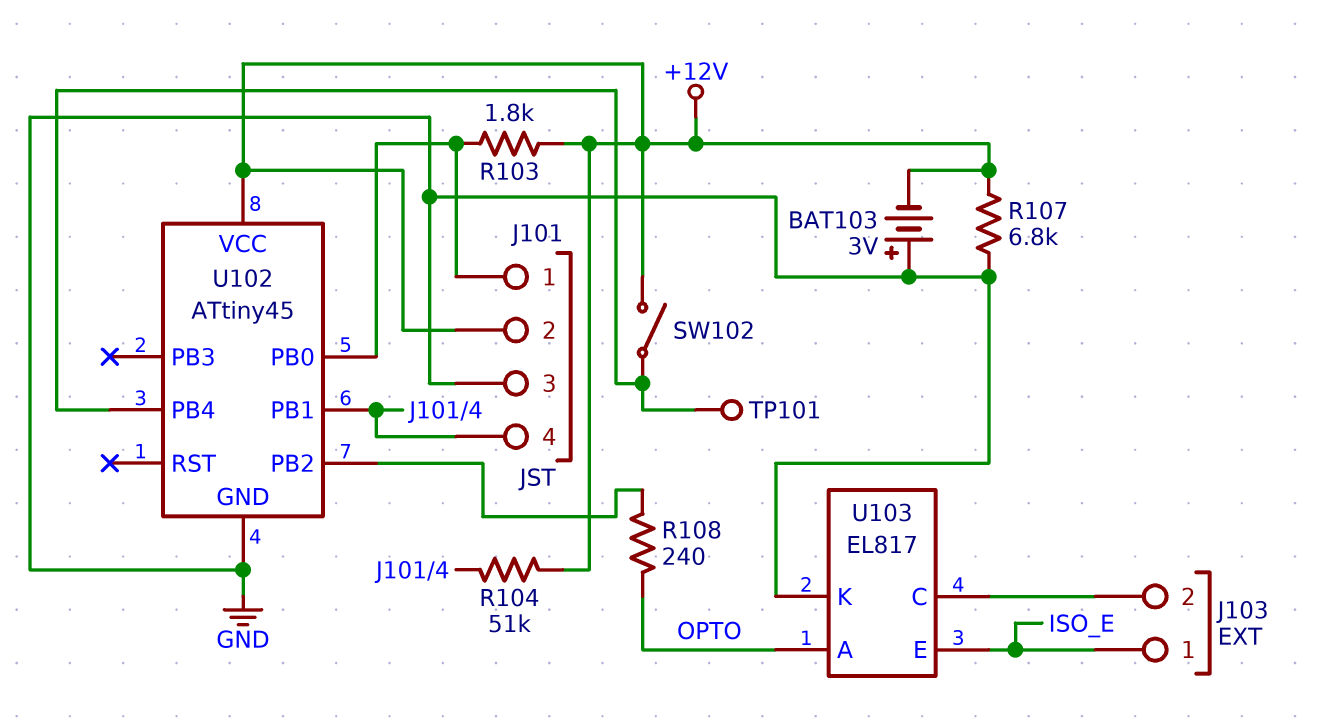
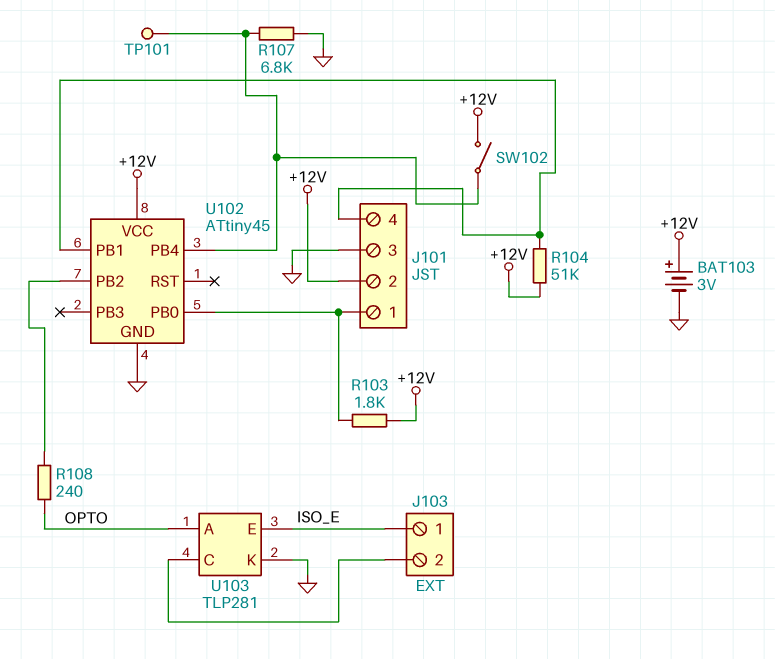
BAT103: 3V (plus GND, minus +12V) -> 3V (plus +12V, minus GND)
R107: 6.8k (+12V, GND) -> 6.8k (GND, U102/PB4)
U103: EL817 -> TLP281

